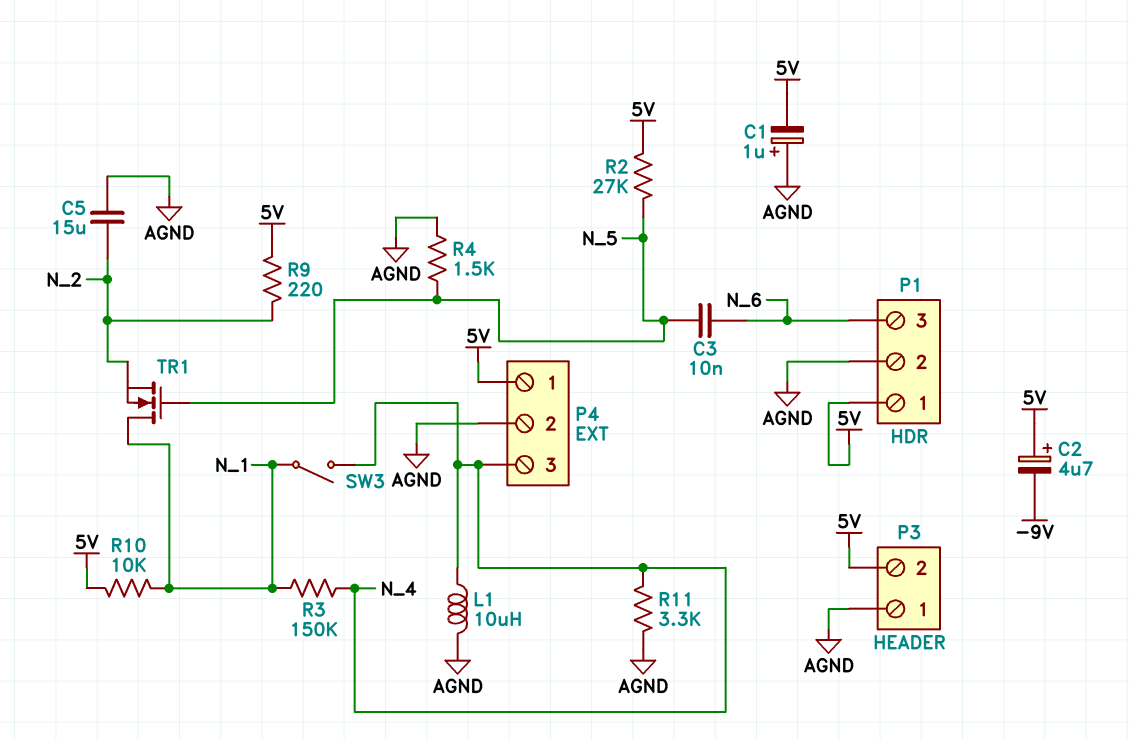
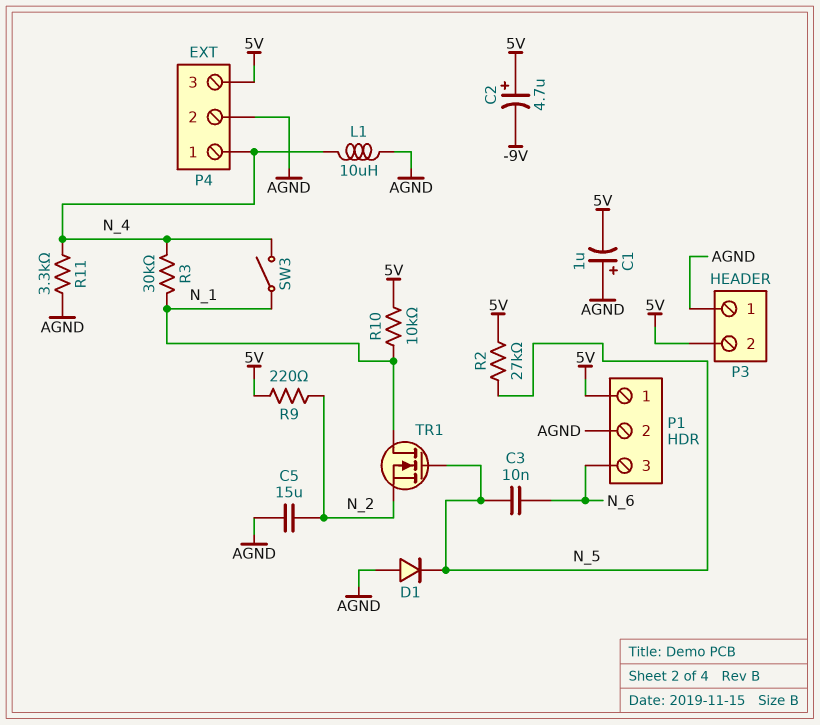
D1: none -> diode (A AGND, K N_5)
P4 pin 1: 5V -> N_4
P4 pin 3: N_4 -> 5V
R3: 150k (N_1, N_4) -> 30k (N_1, N_4)
R4: 1.5k (AGND, N_5) -> none

